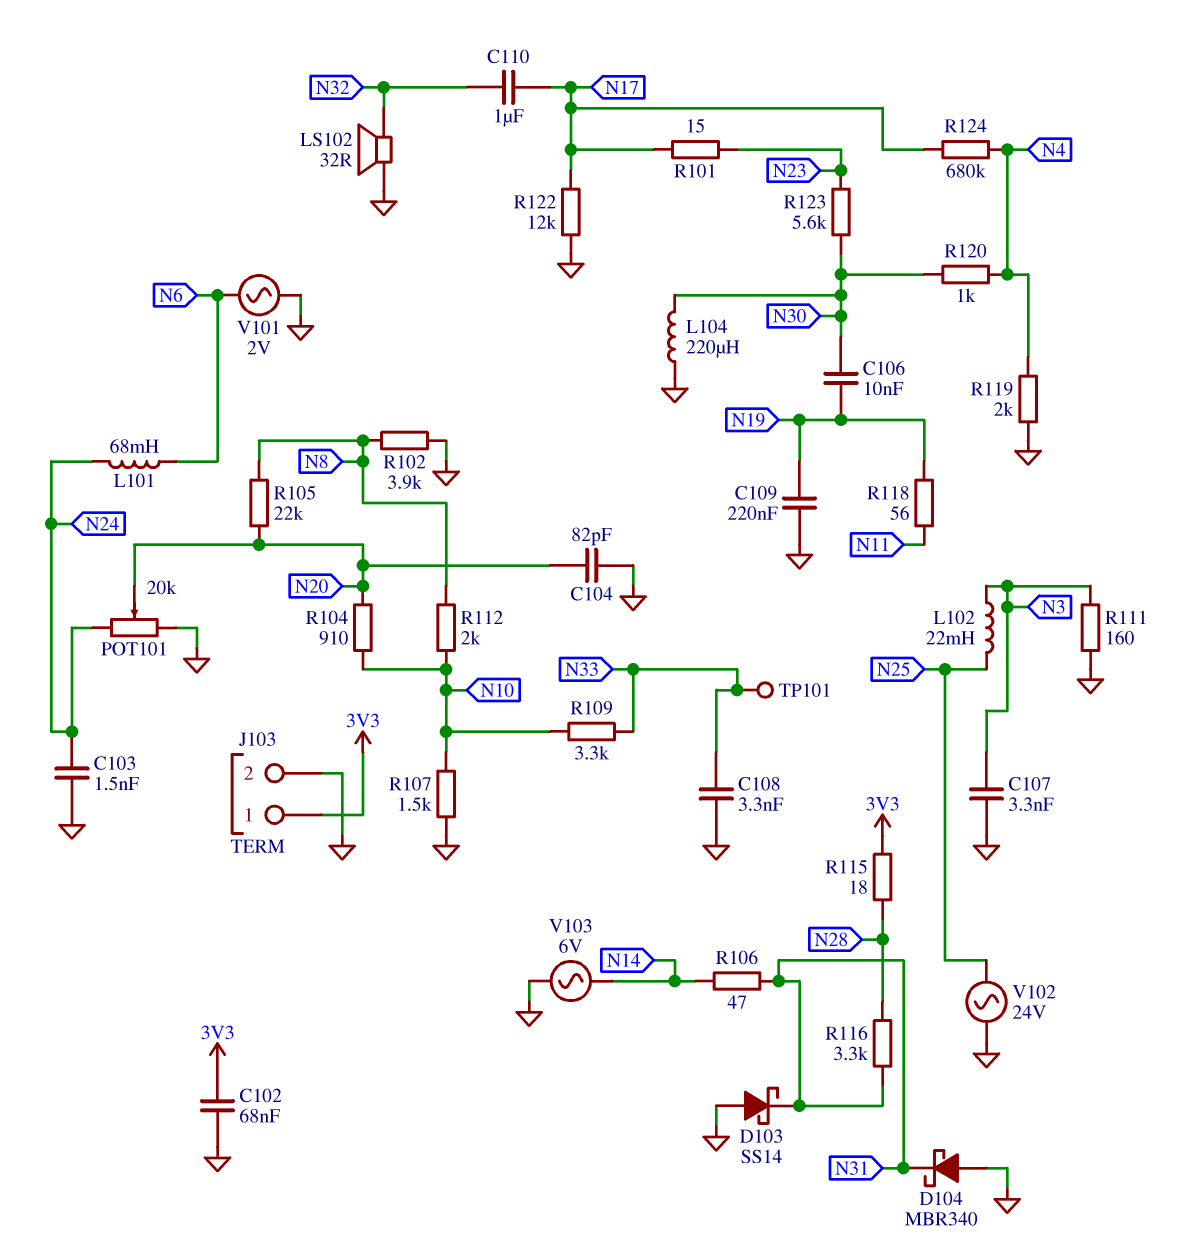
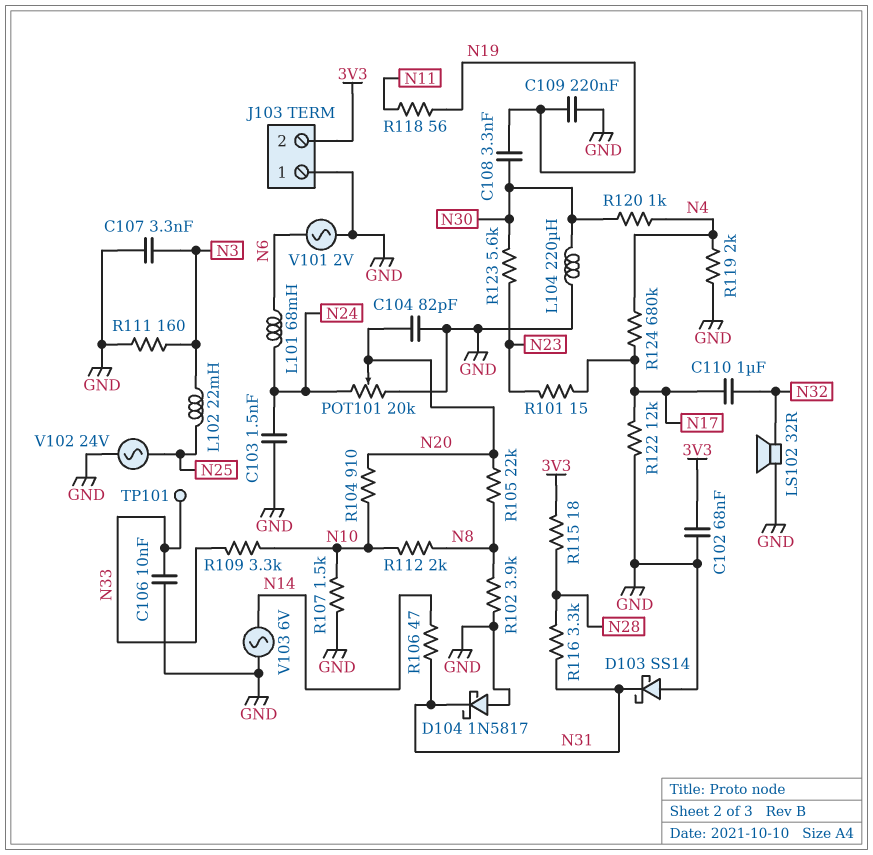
C106: 10nF (N19, N30) -> 10nF (GND, N33)
C108: 3.3nF (GND, N33) -> 3.3nF (N19, N30)
D104: schottky MBR340 (A GND, K N31) -> schottky 1N5817 (A GND, K N31)
J103 pin 1: 3V3 -> GND
J103 pin 2: GND -> 3V3

